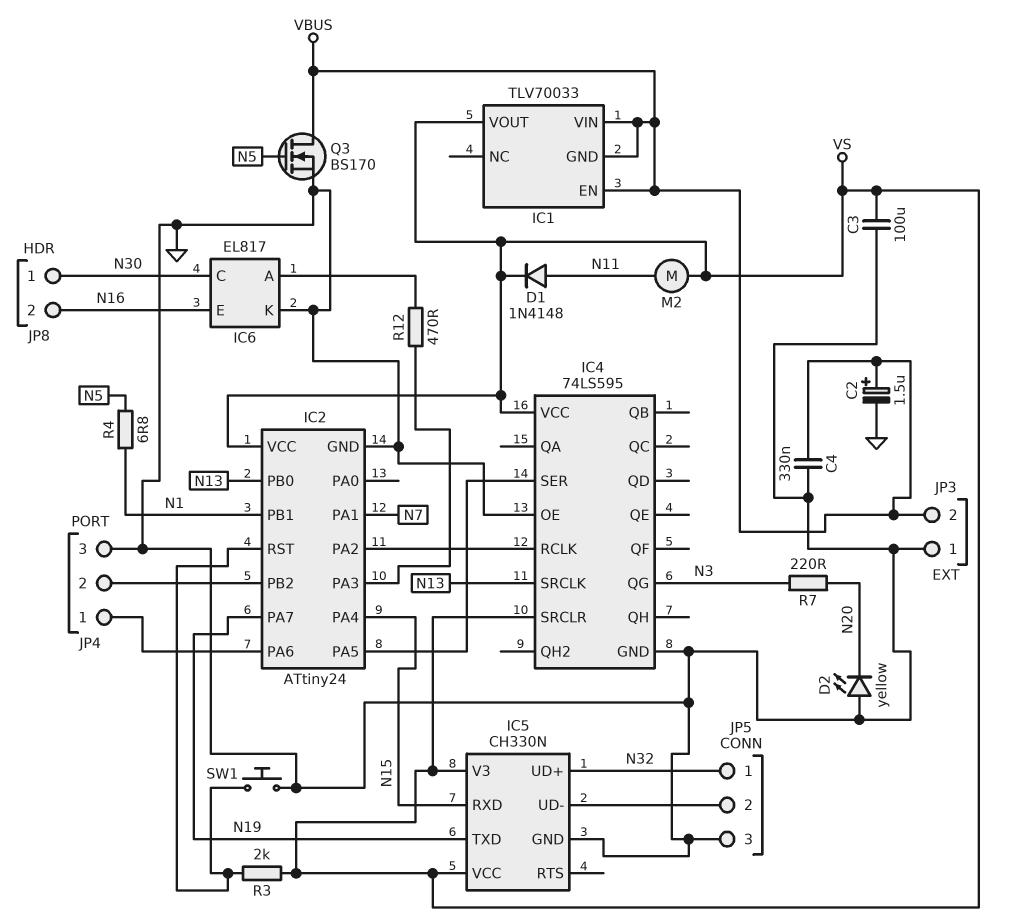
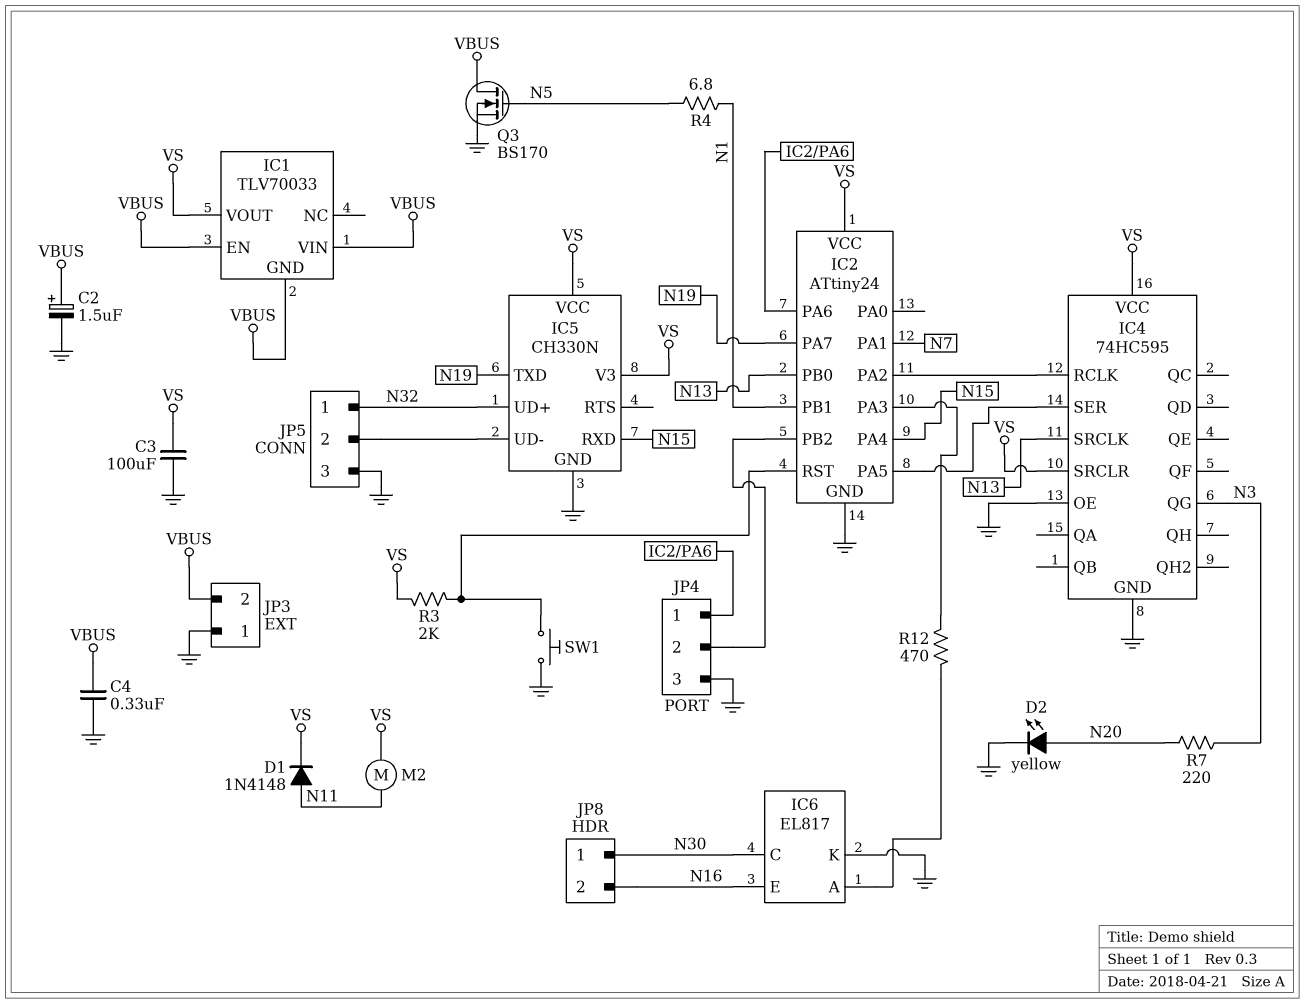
D2: LED yellow (A GND, K N20) -> LED yellow (A N20, K GND)
IC4: 74LS595 -> 74HC595

